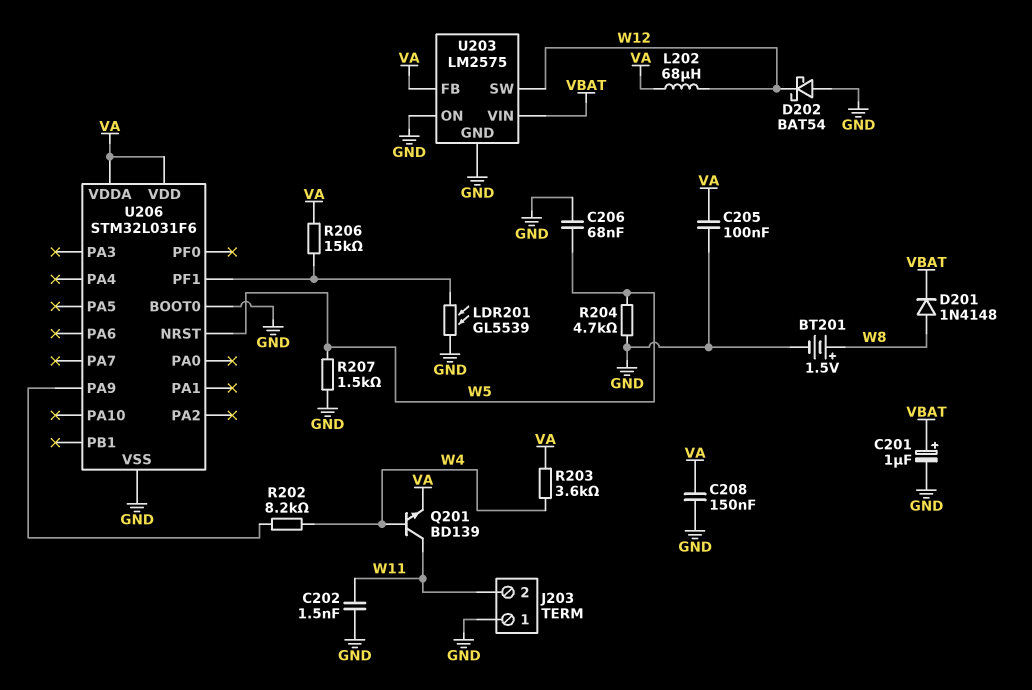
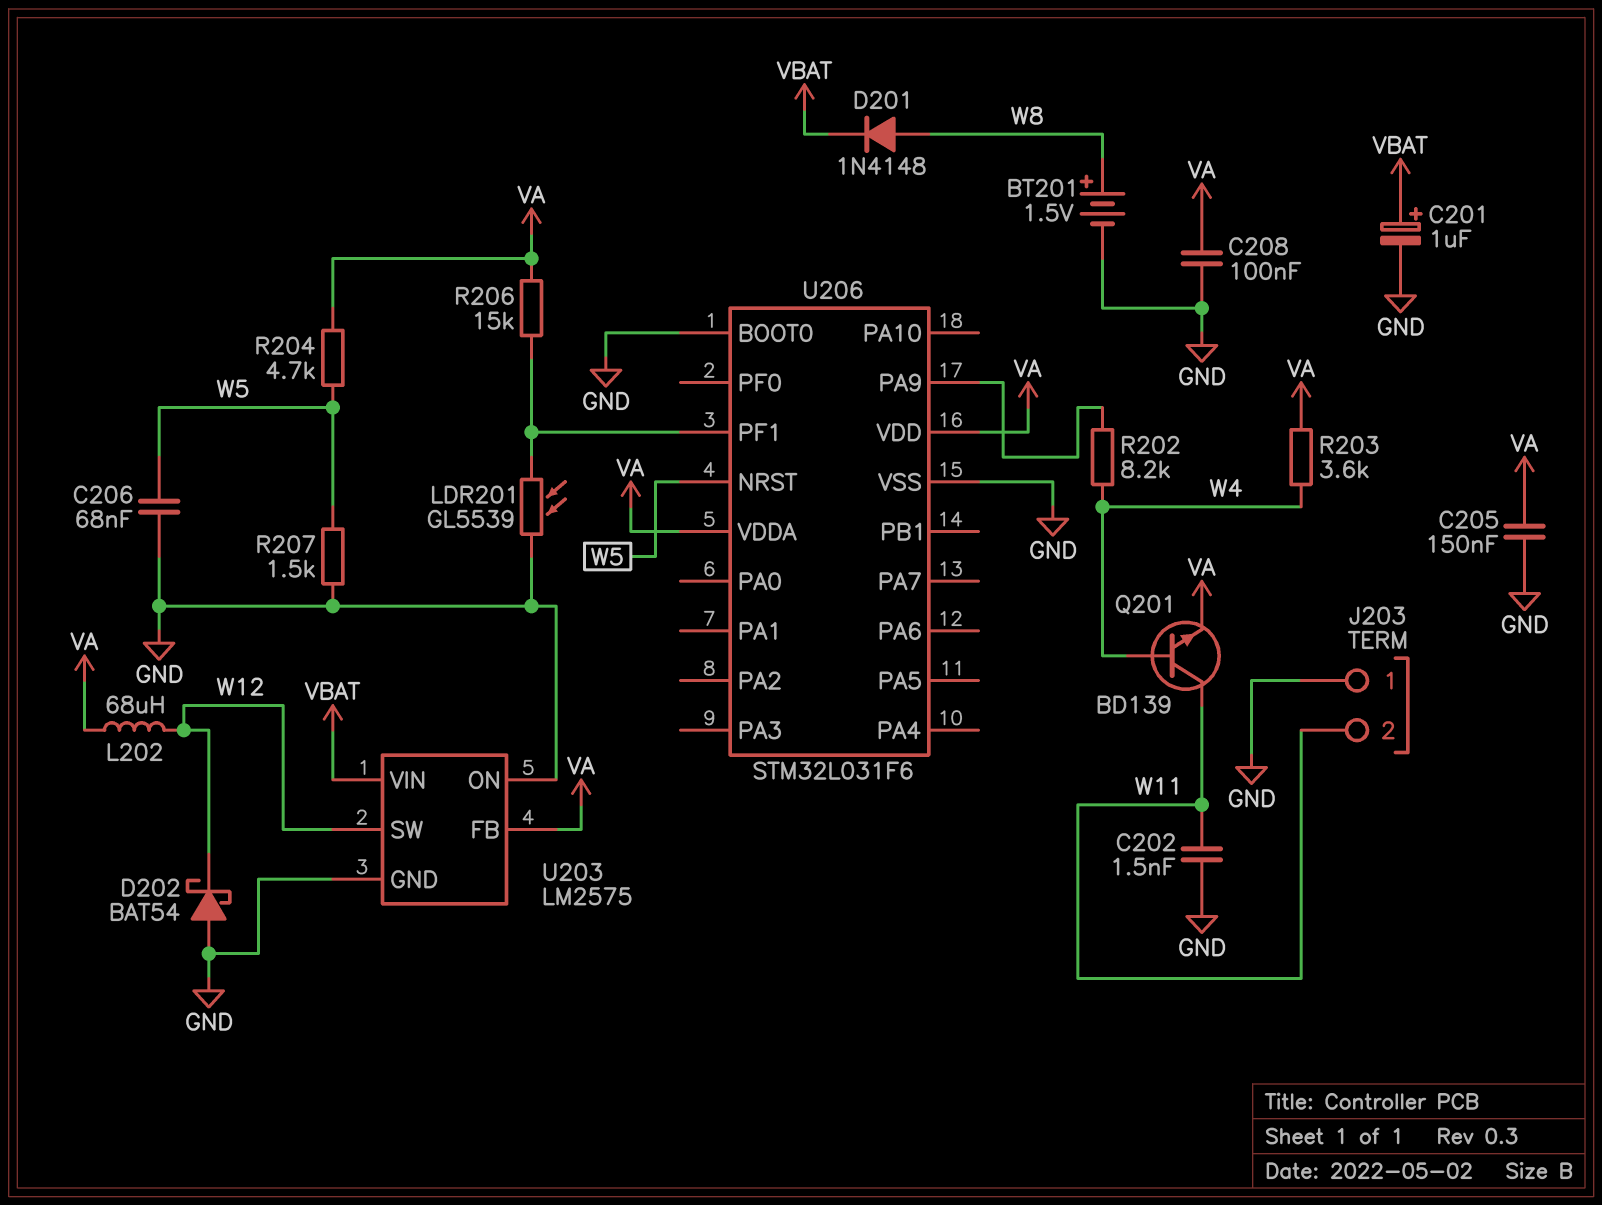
C205: 100nF (GND, VA) -> 150nF (GND, VA)
C208: 150nF (GND, VA) -> 100nF (GND, VA)
R204: 4.7k (GND, W5) -> 4.7k (VA, W5)

